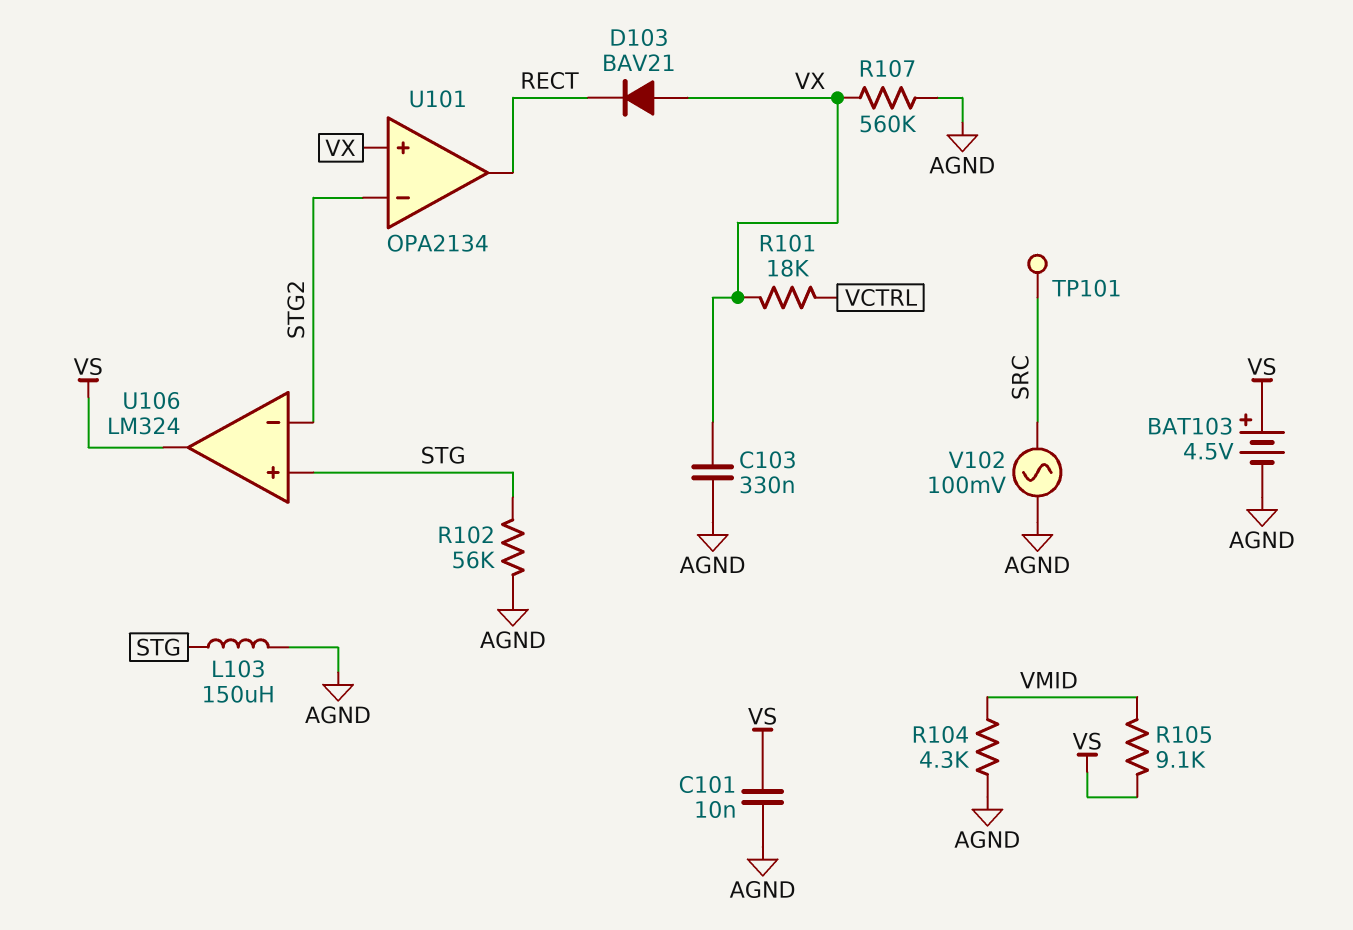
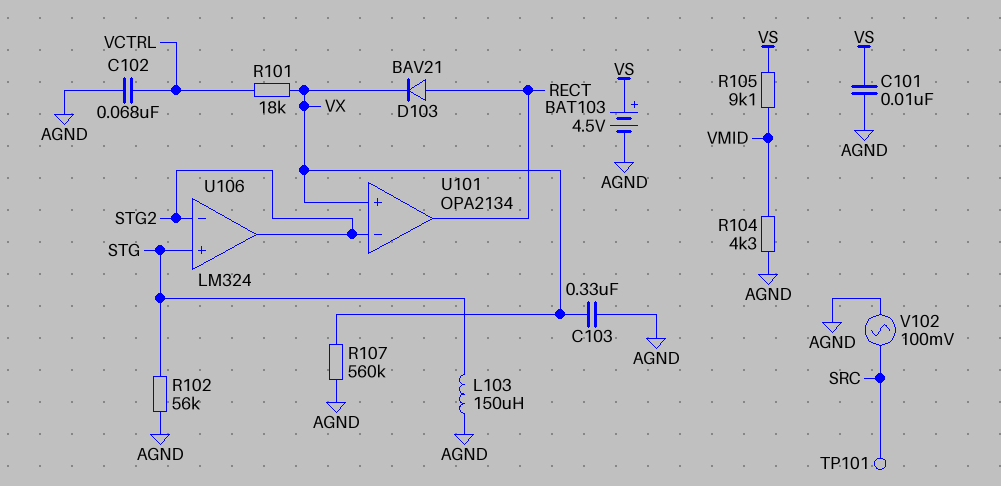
C102: none -> 68nF (AGND, VCTRL)
D103: diode BAV21 (A VX, K RECT) -> diode BAV21 (A RECT, K VX)
U106 pin out: VS -> STG2

